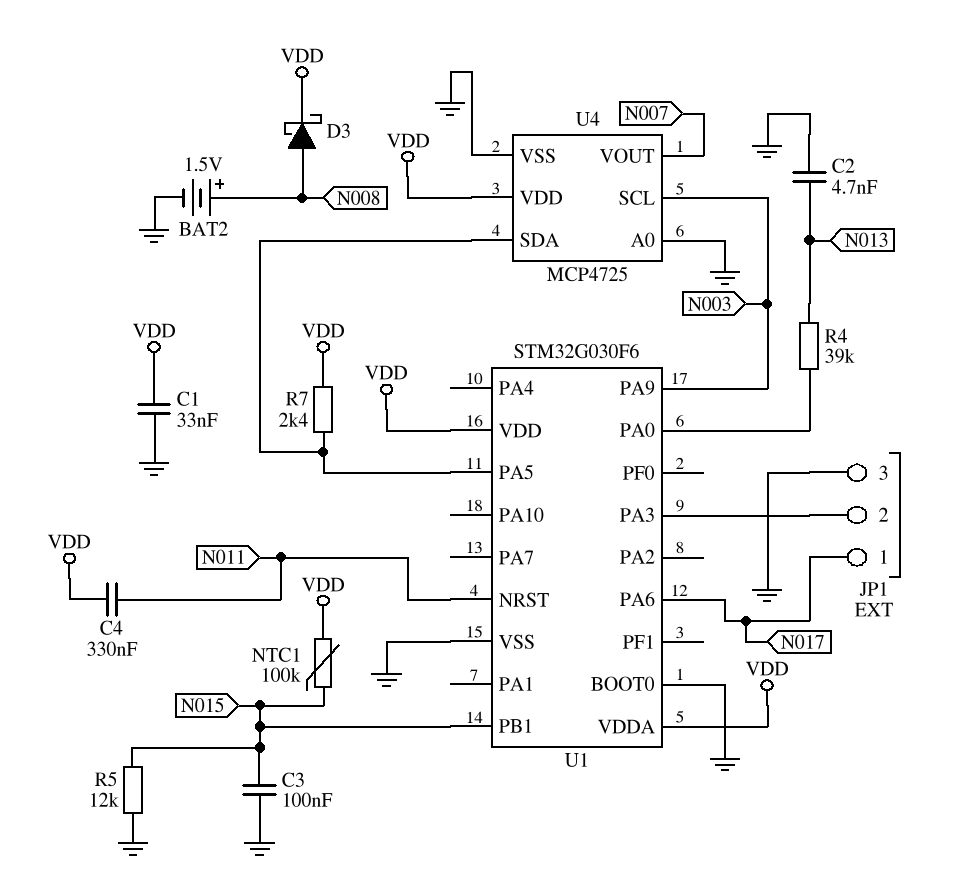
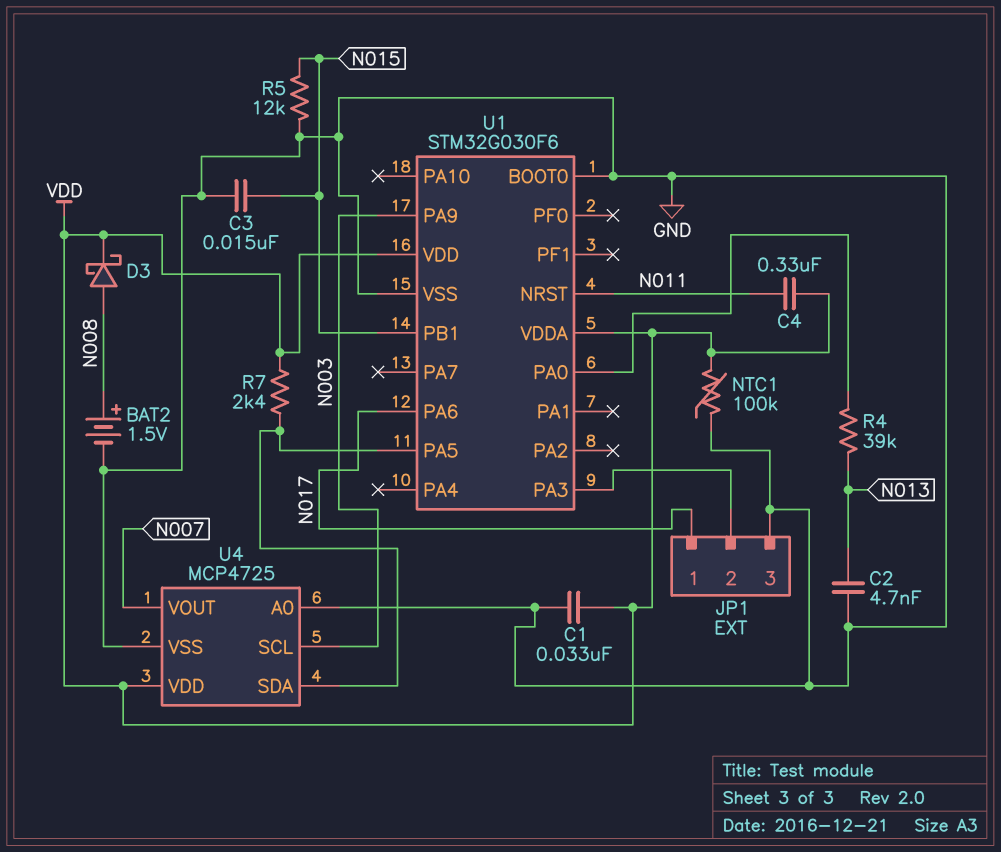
C3: 100nF (GND, N015) -> 15nF (GND, N015)
NTC1: 100k (N015, VDD) -> 100k (GND, VDD)

